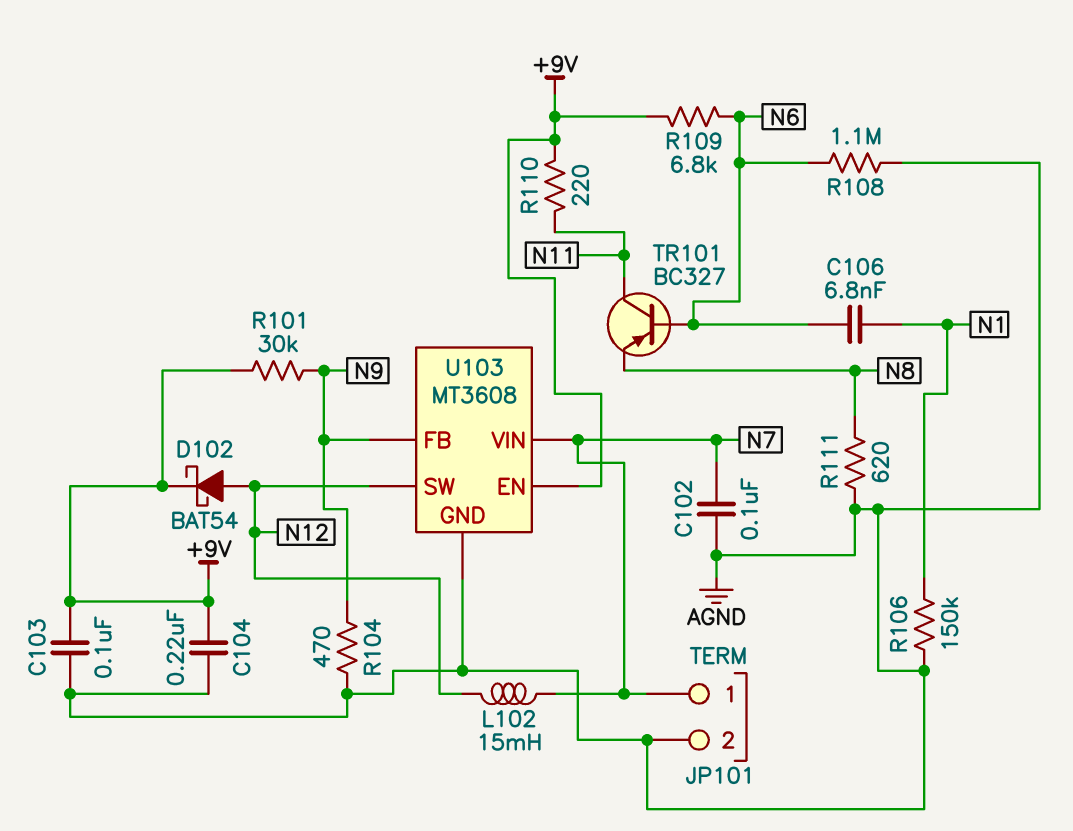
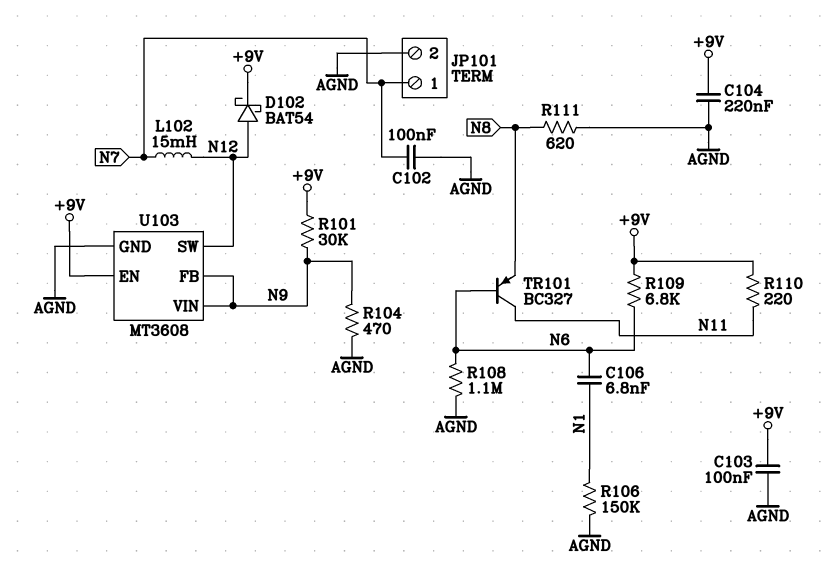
U103 pin VIN: N7 -> N9

